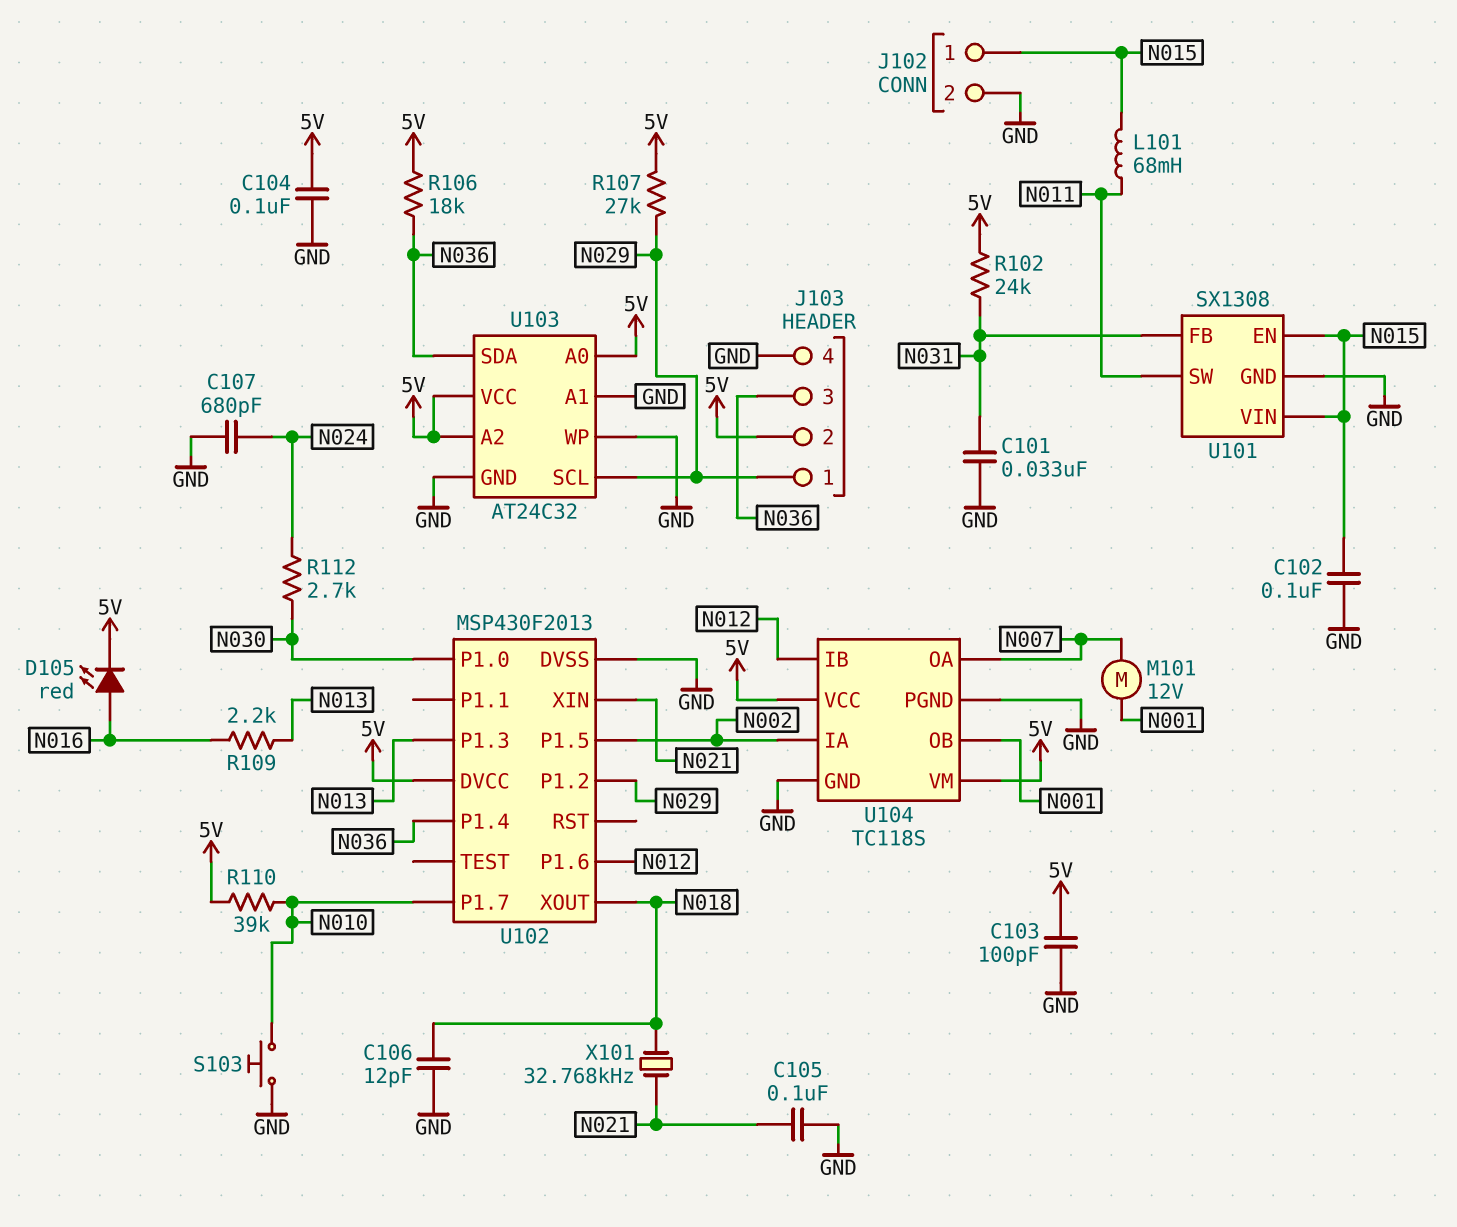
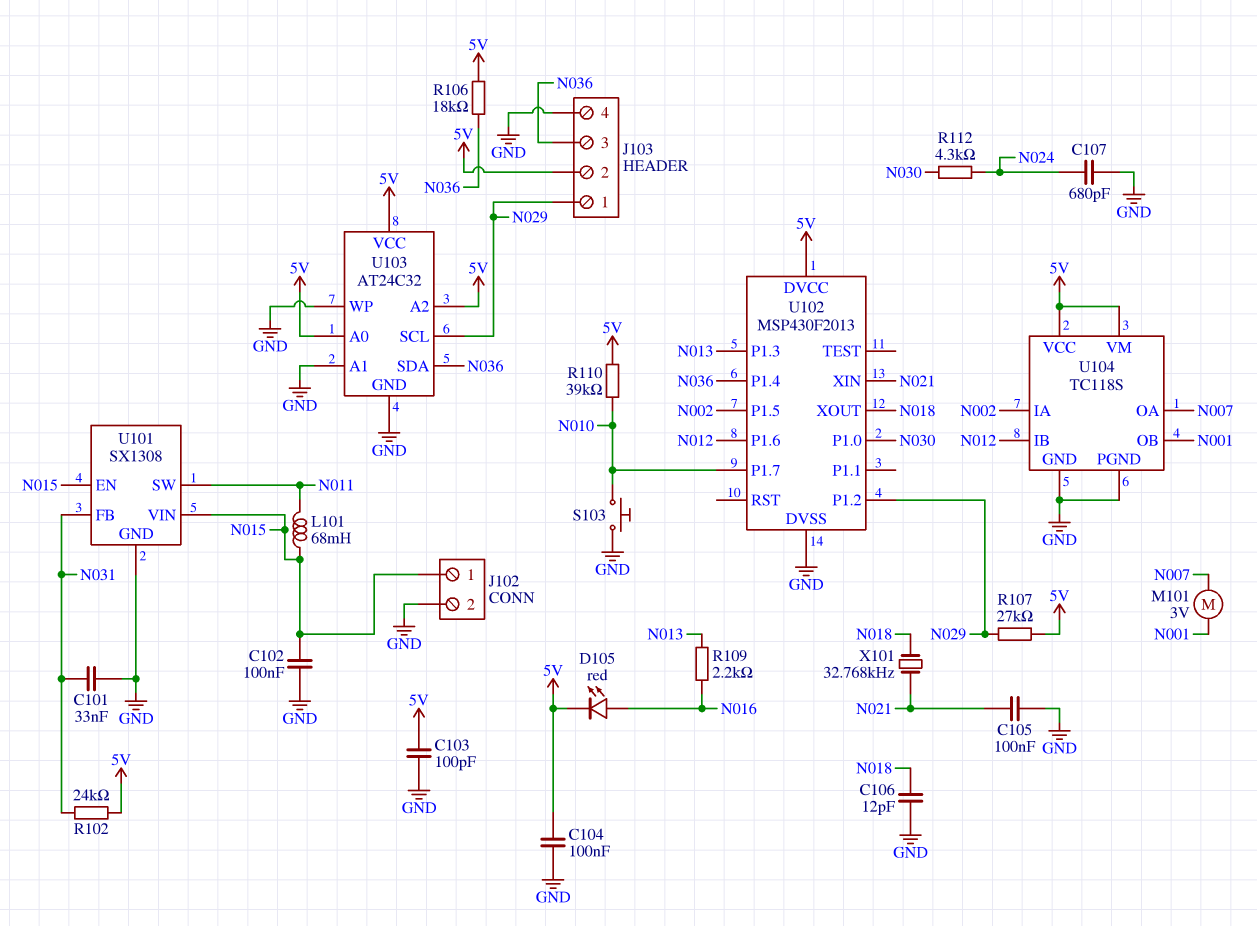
M101: motor 12V (N001, N007) -> motor 3V (N001, N007)
R112: 2.7k (N024, N030) -> 4.3k (N024, N030)

